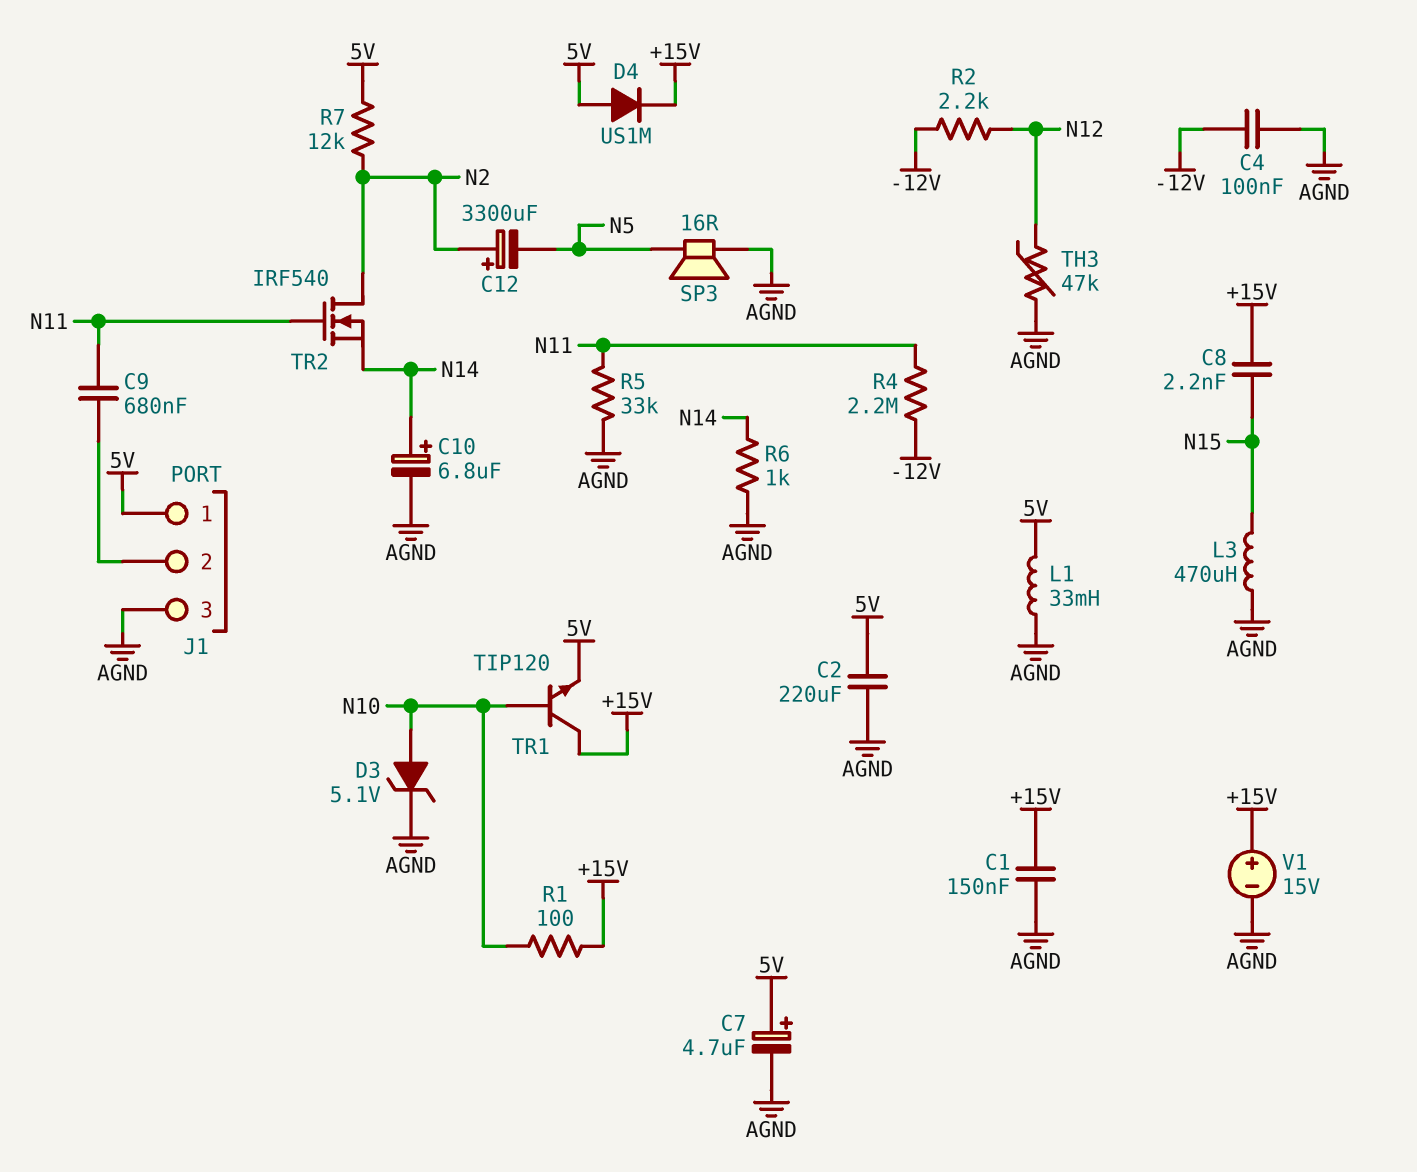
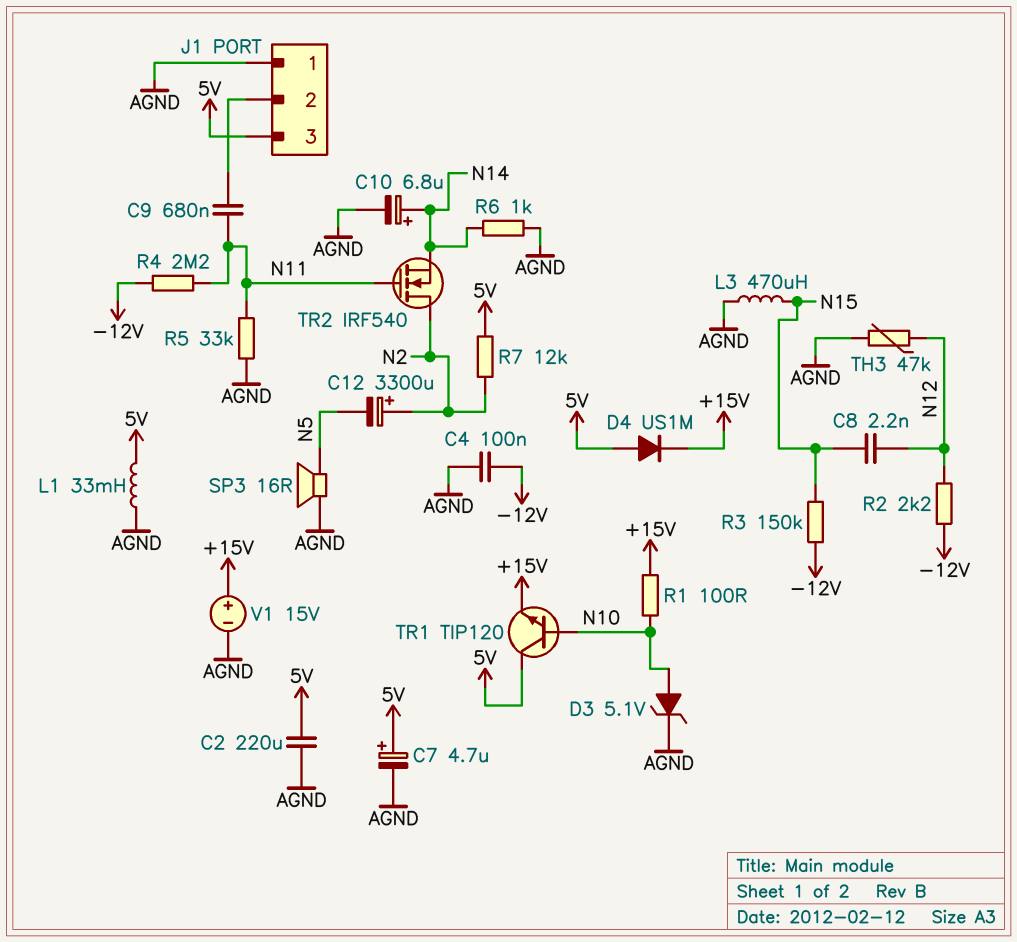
C1: 150nF (+15V, AGND) -> none
C8: 2.2nF (+15V, N15) -> 2.2nF (N12, N15)
J1 pin 1: 5V -> AGND
J1 pin 3: AGND -> 5V
R3: none -> 150k (-12V, N15)
TR1: NPN TIP120 (B N10, C +15V, E 5V) -> NPN TIP120 (B N10, C 5V, E +15V)

